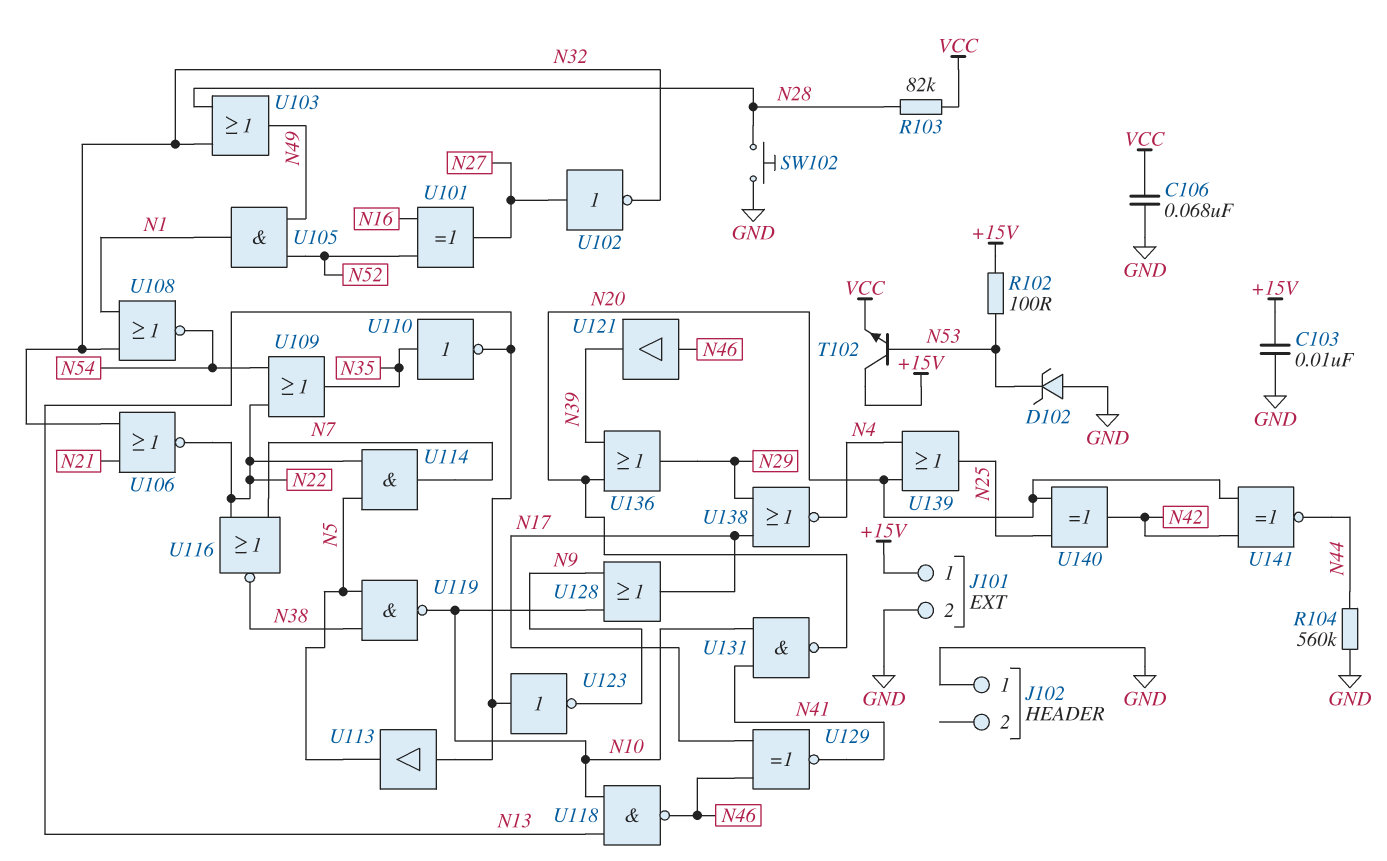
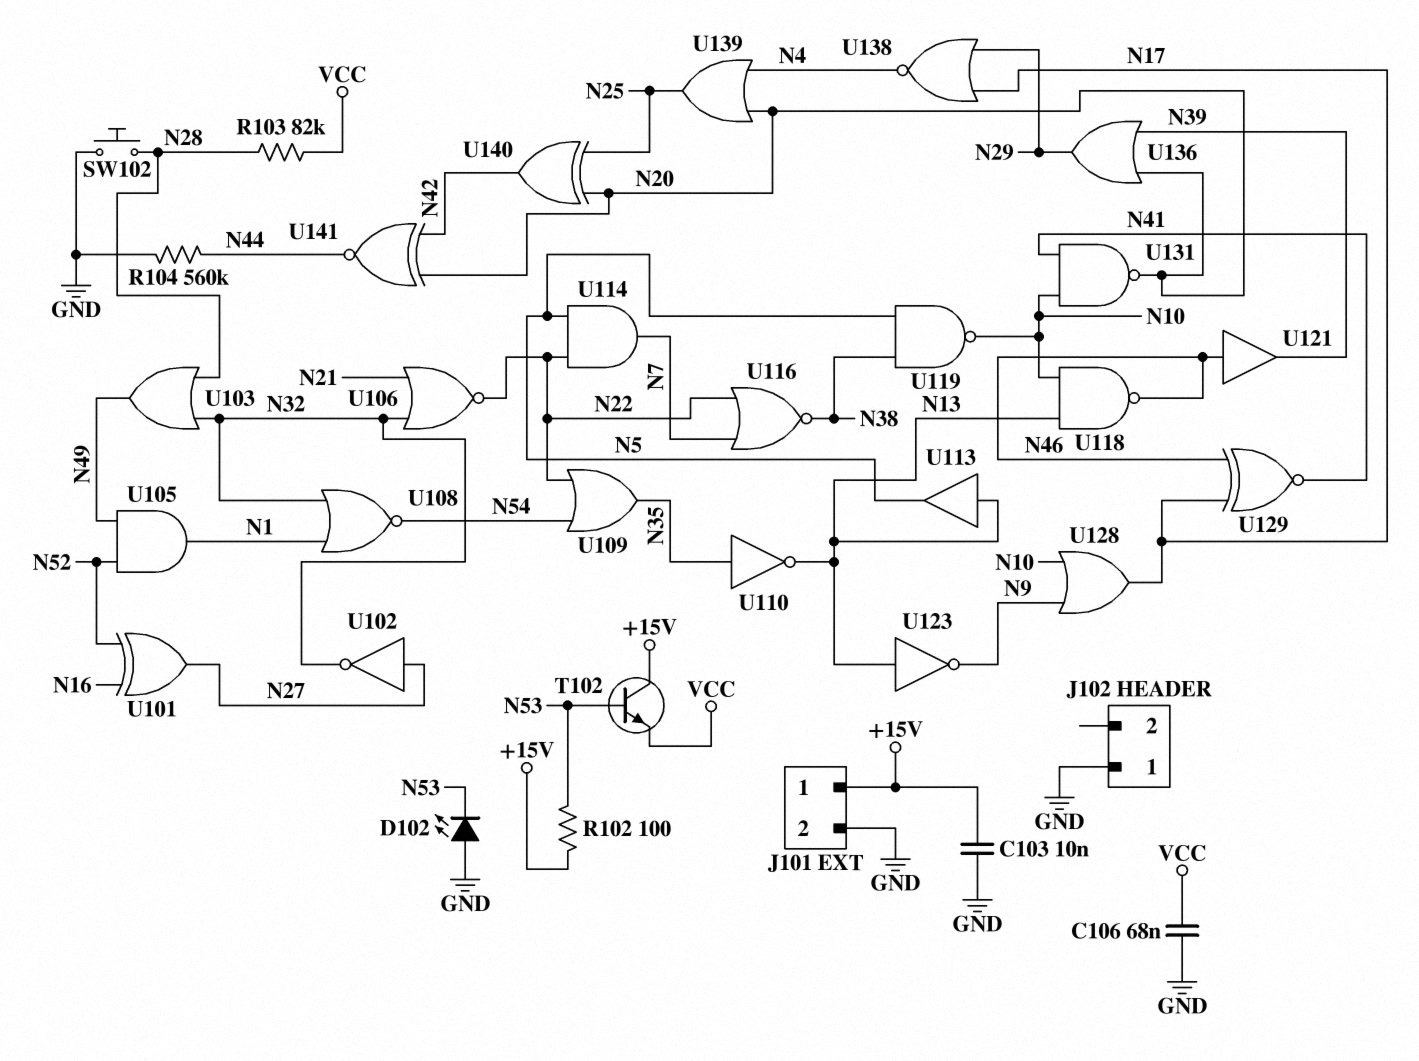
D102: zener (A GND, K N53) -> LED (A GND, K N53)

